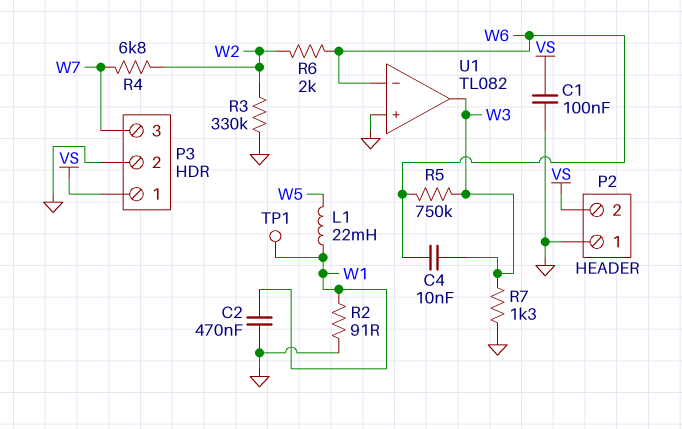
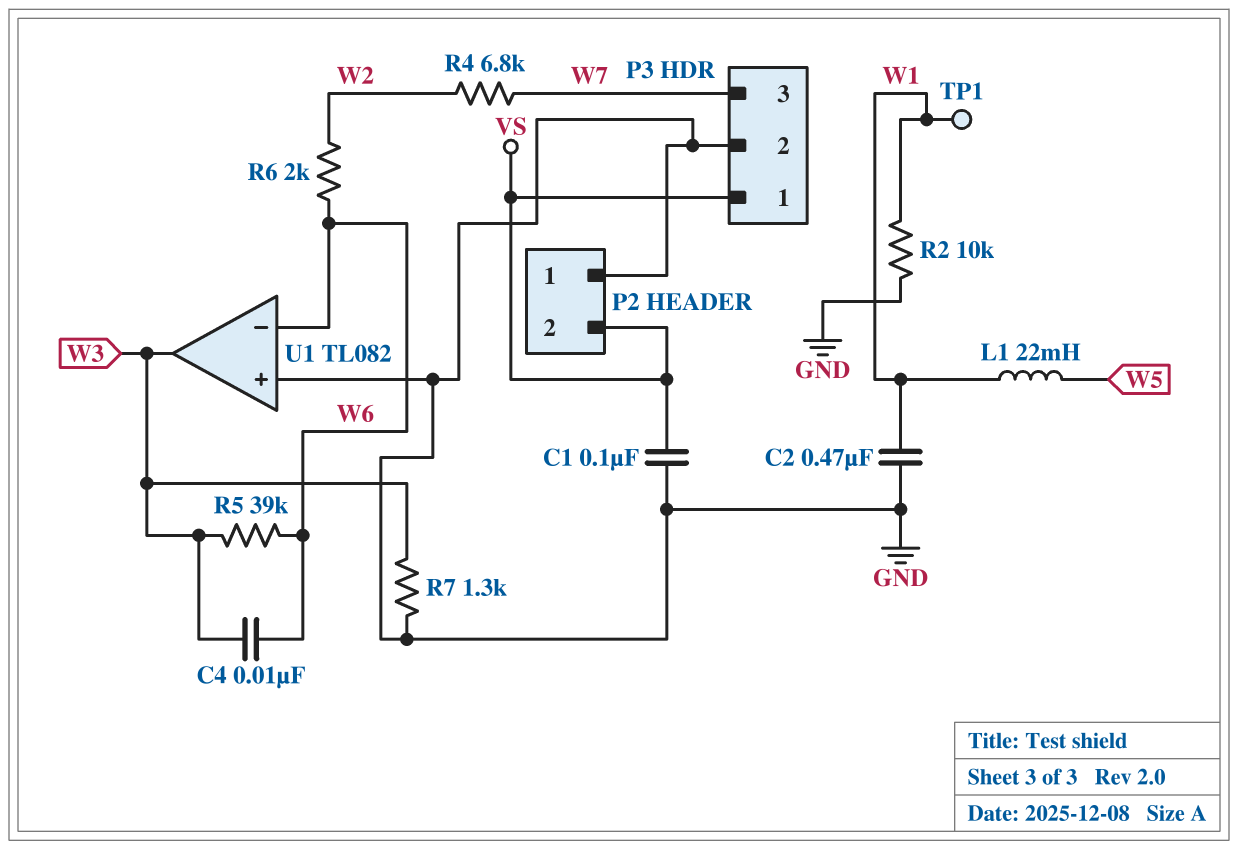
R2: 91 (GND, W1) -> 10k (GND, W1)
R3: 330k (GND, W2) -> none
R5: 750k (W3, W6) -> 39k (W3, W6)

